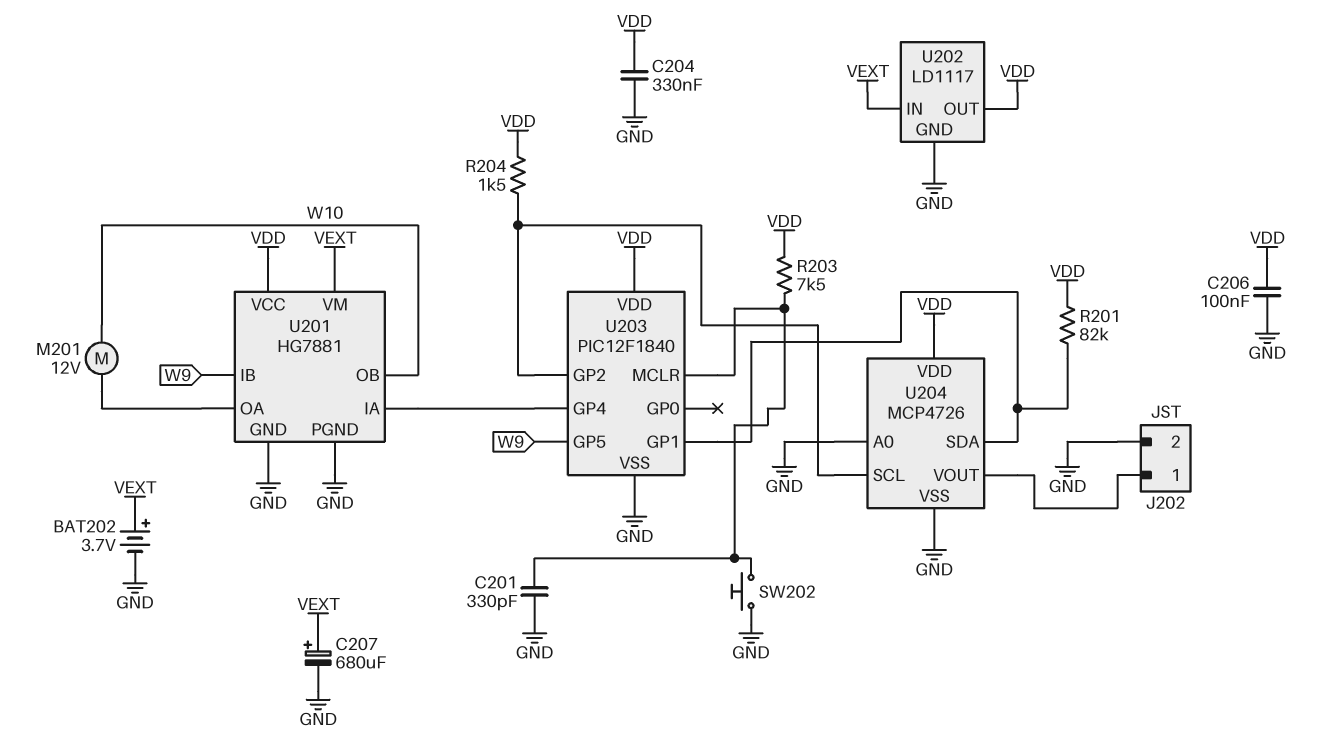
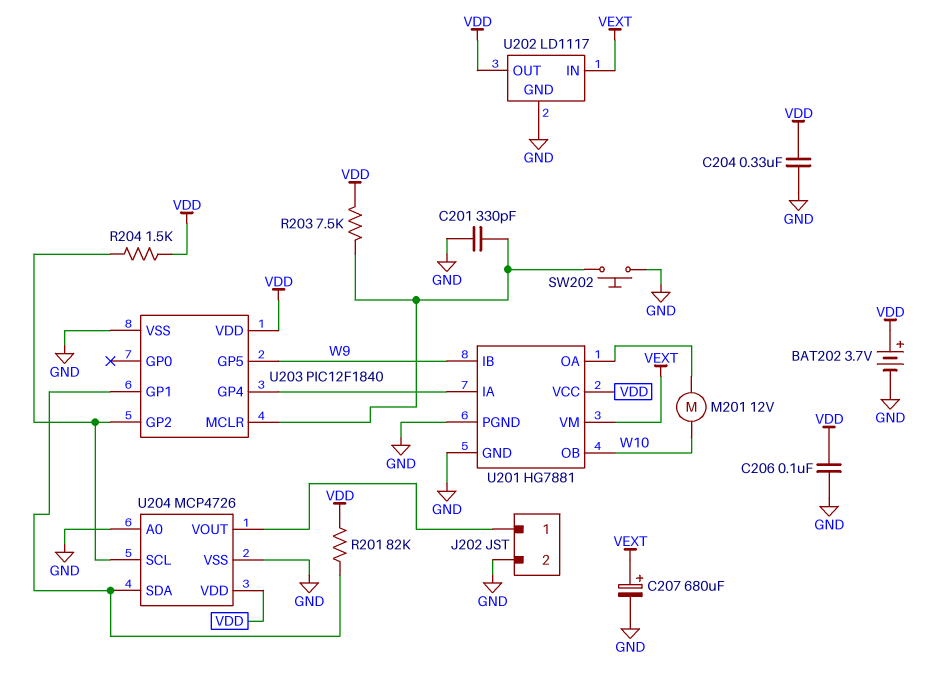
BAT202: 3.7V (plus VEXT, minus GND) -> 3.7V (plus VDD, minus GND)

